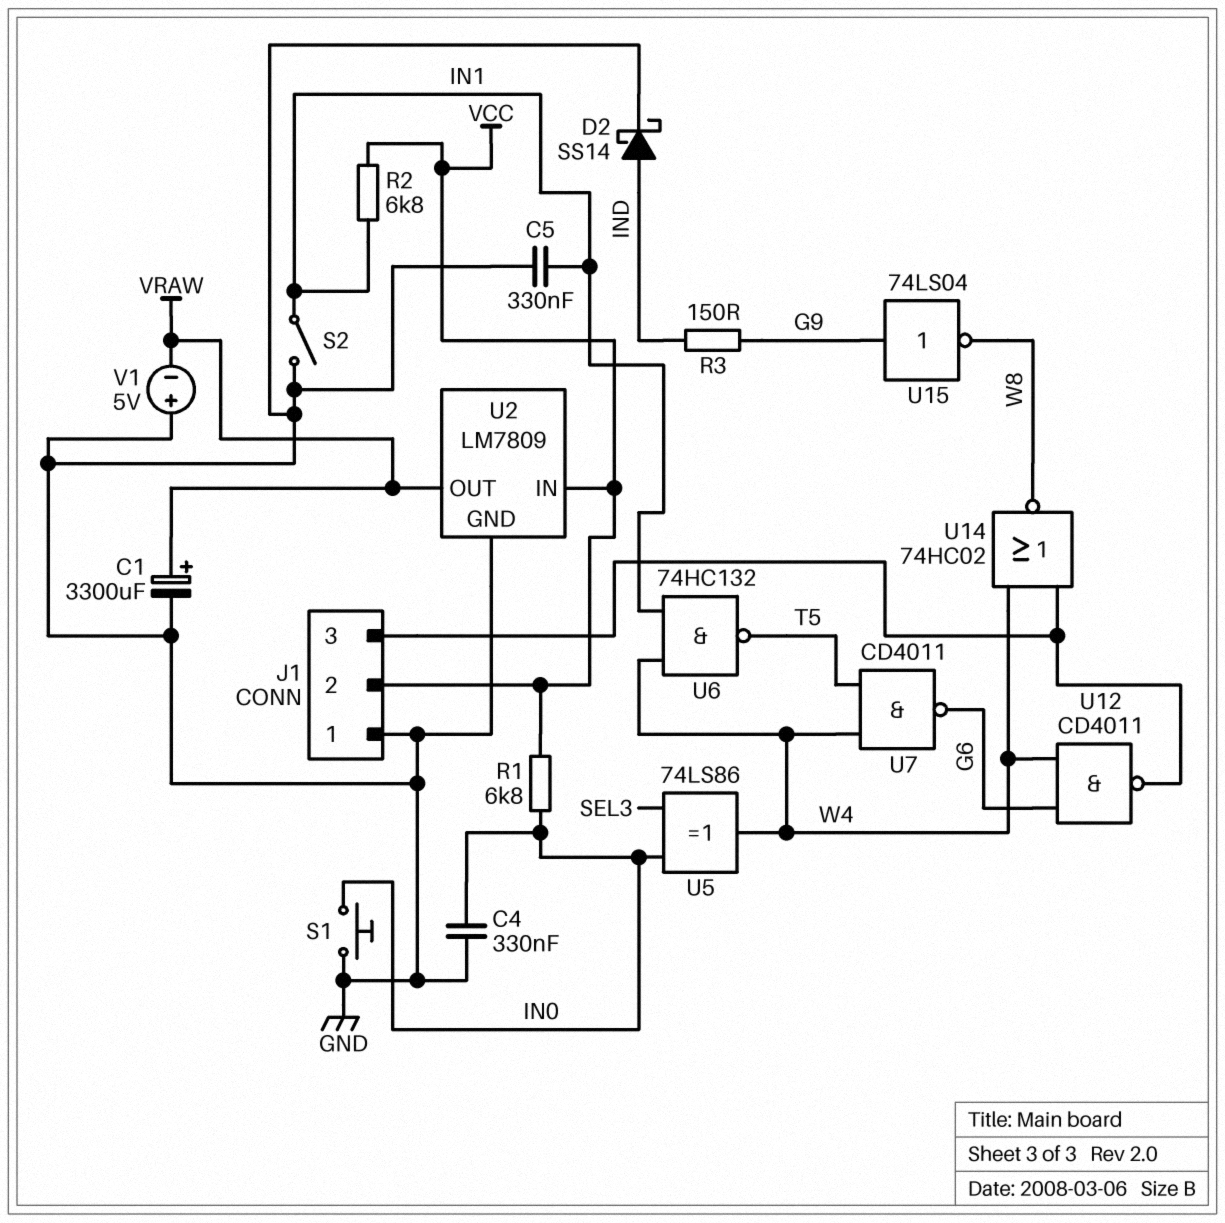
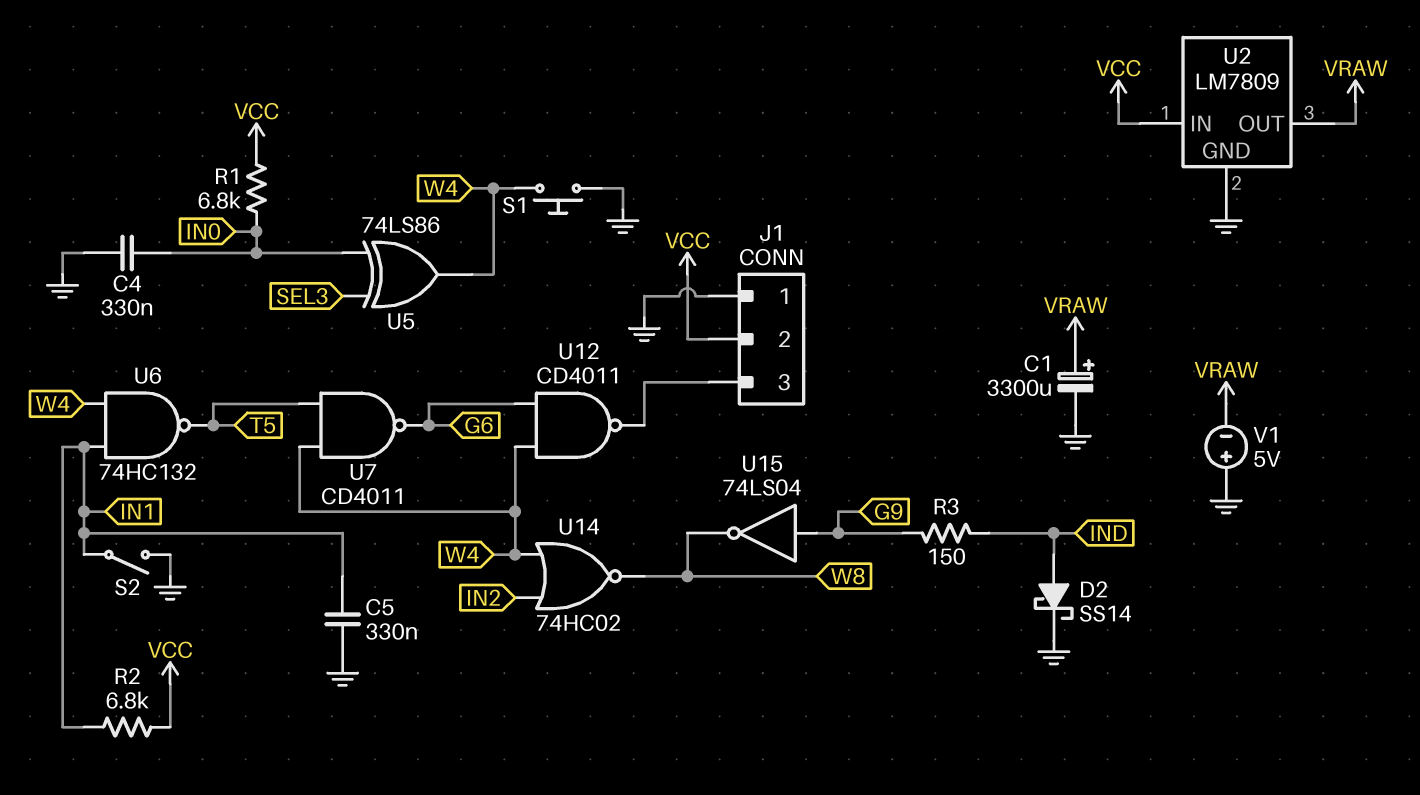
S1: button (GND, IN0) -> button (GND, W4)
U14: NOR 74HC02 (in J1/3, in W4, out W8) -> NOR 74HC02 (in IN2, in W4, out W8)

